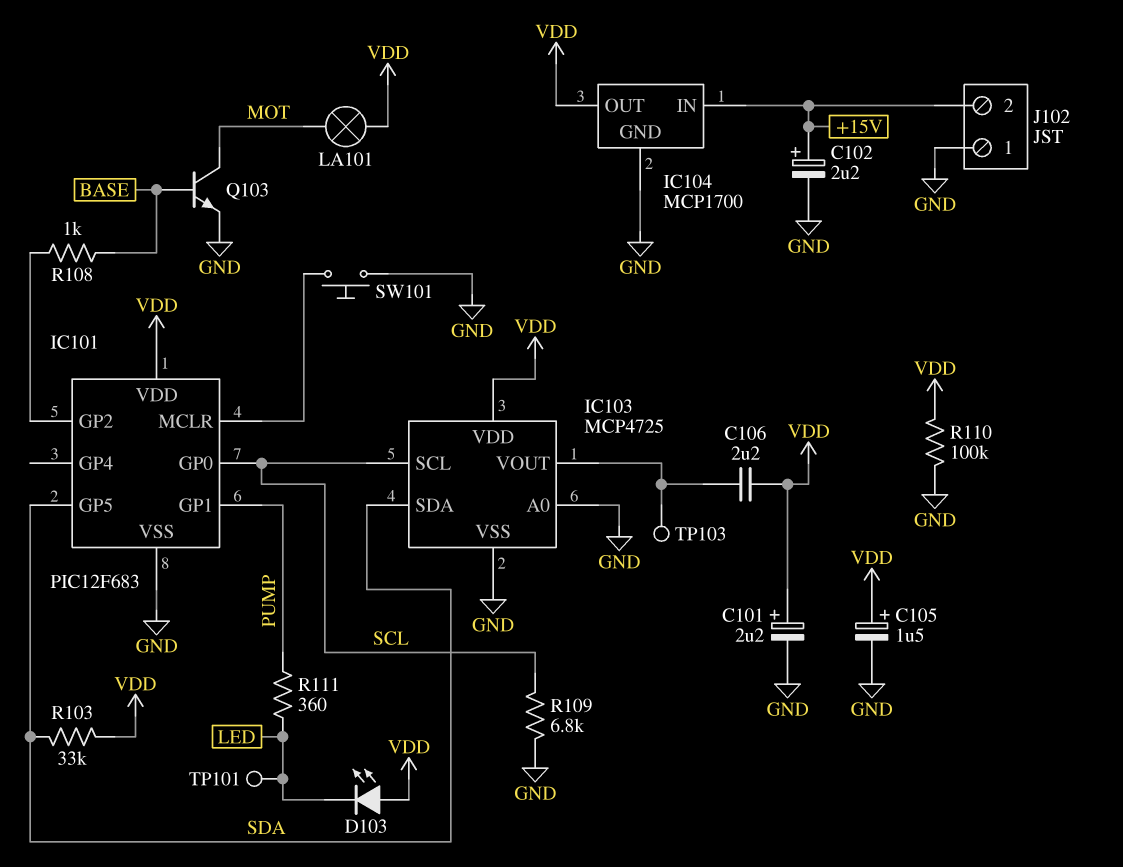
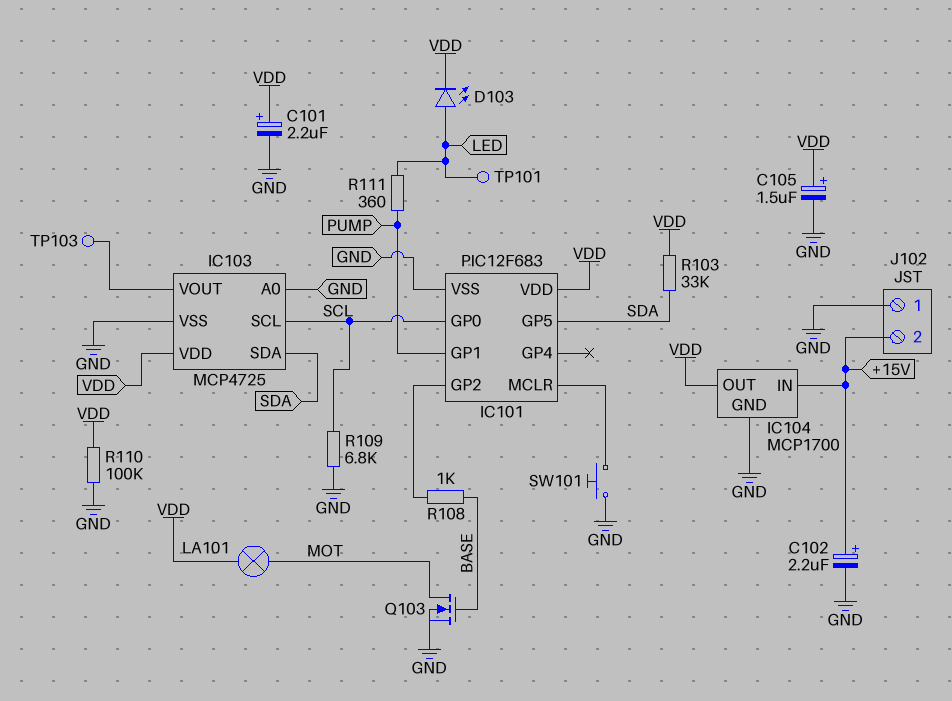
C106: 2.2uF (IC103/VOUT, VDD) -> none
D103: LED (A VDD, K LED) -> LED (A LED, K VDD)
Q103: NPN (B BASE, C MOT, E GND) -> NMOS (G BASE, D MOT, S GND)

